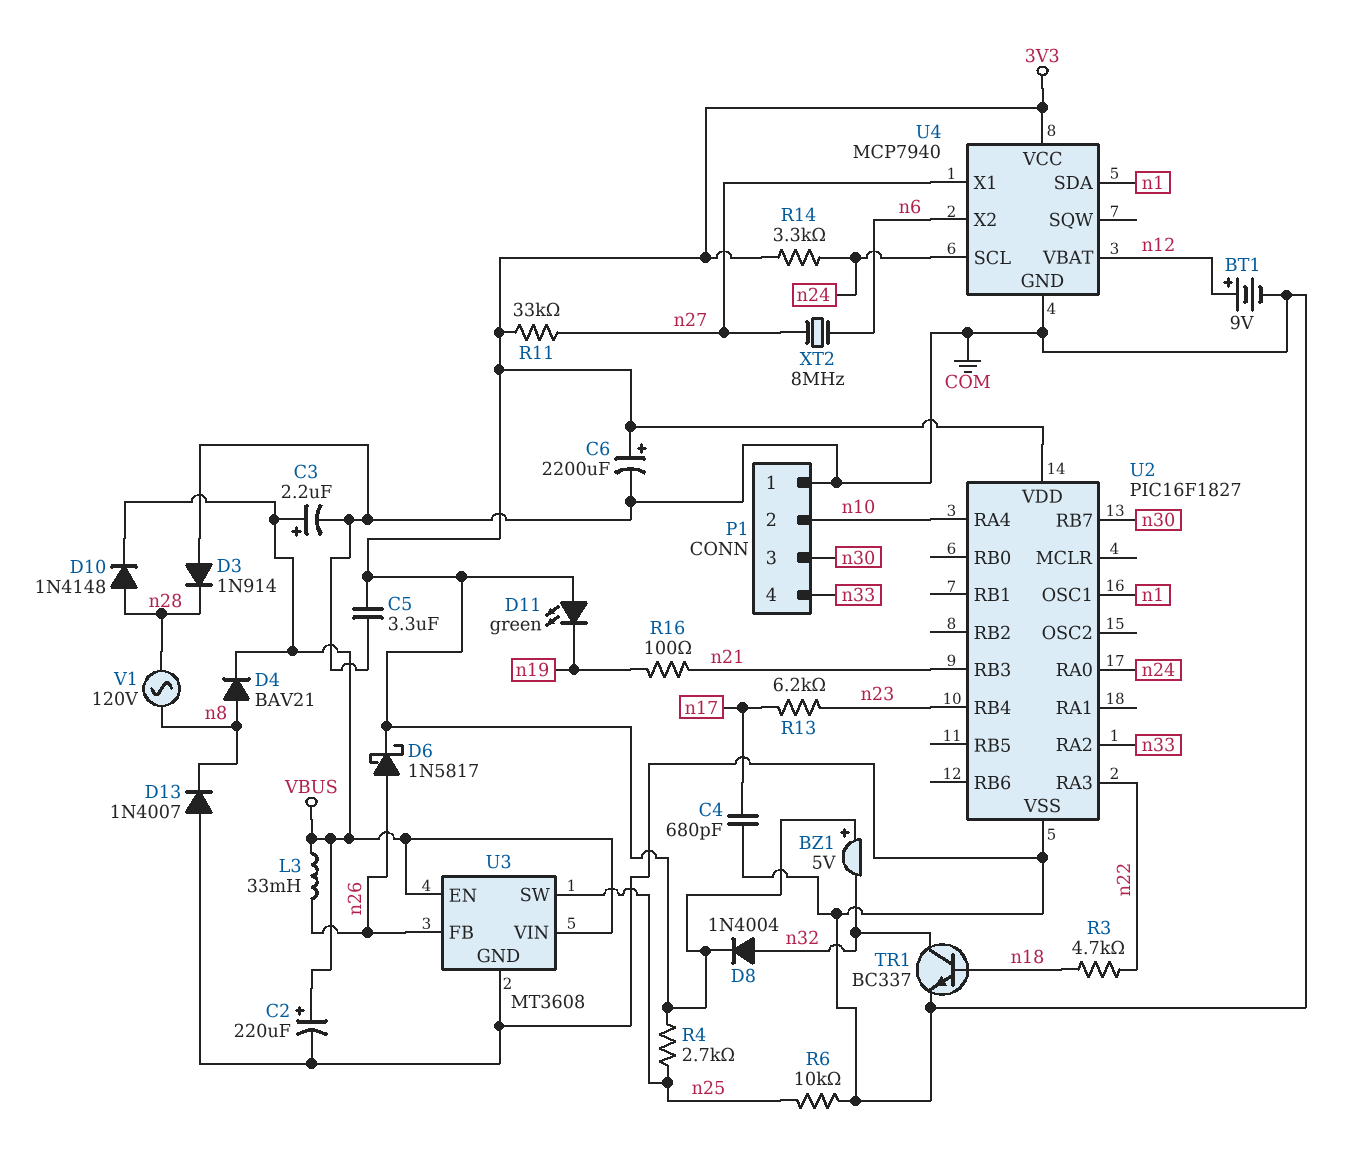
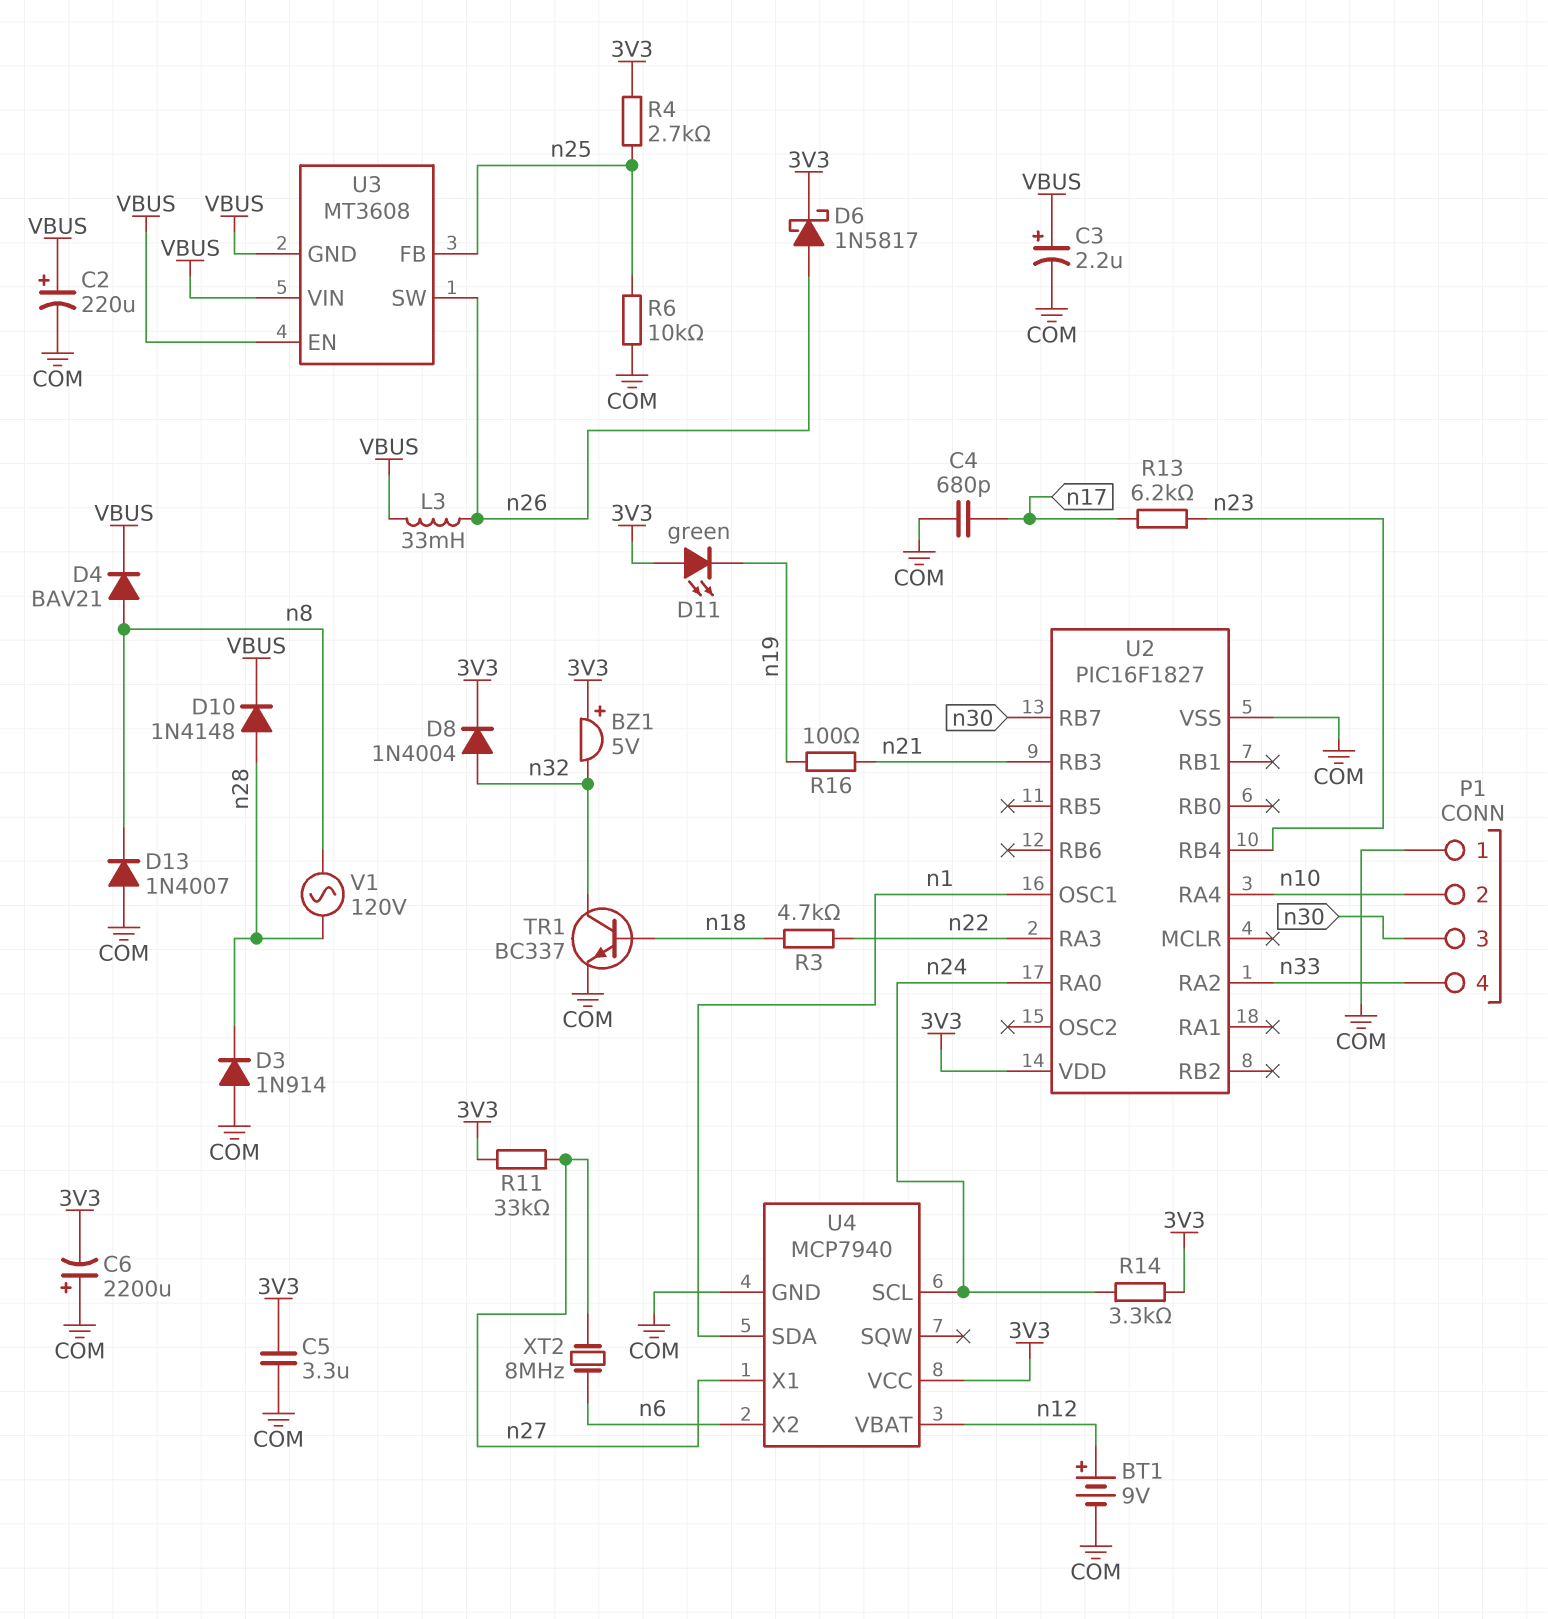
C6: 2200uF (plus 3V3, minus COM) -> 2200uF (plus COM, minus 3V3)
U3 pin FB: n26 -> n25
U3 pin GND: COM -> VBUS
U3 pin SW: n25 -> n26

